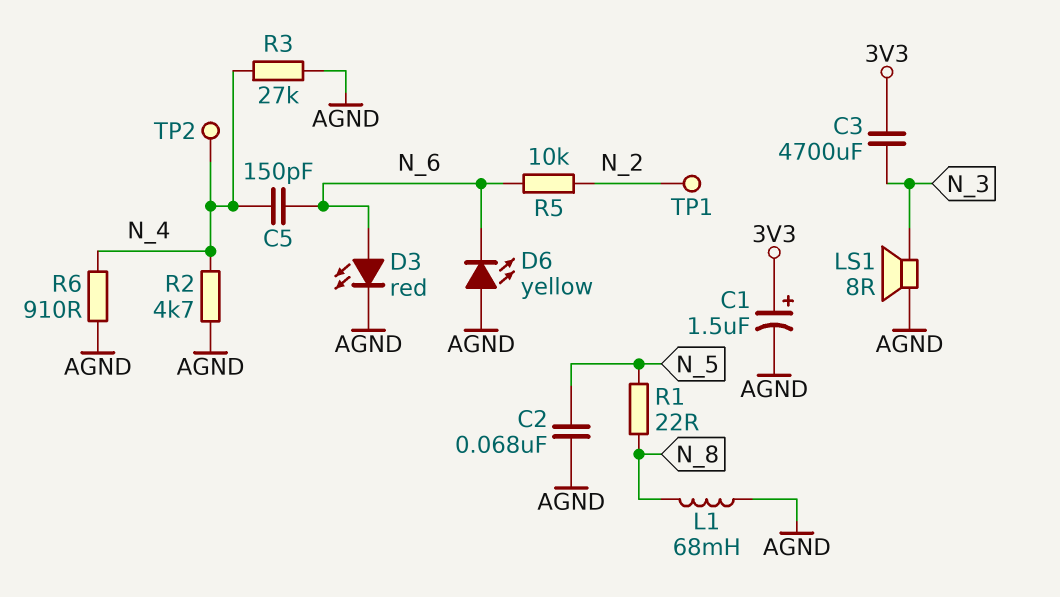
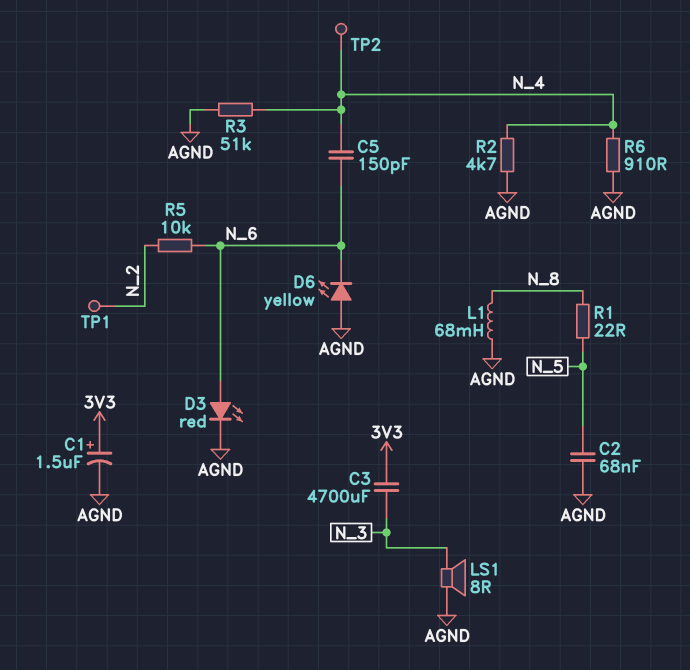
R3: 27k (AGND, N_4) -> 51k (AGND, N_4)

